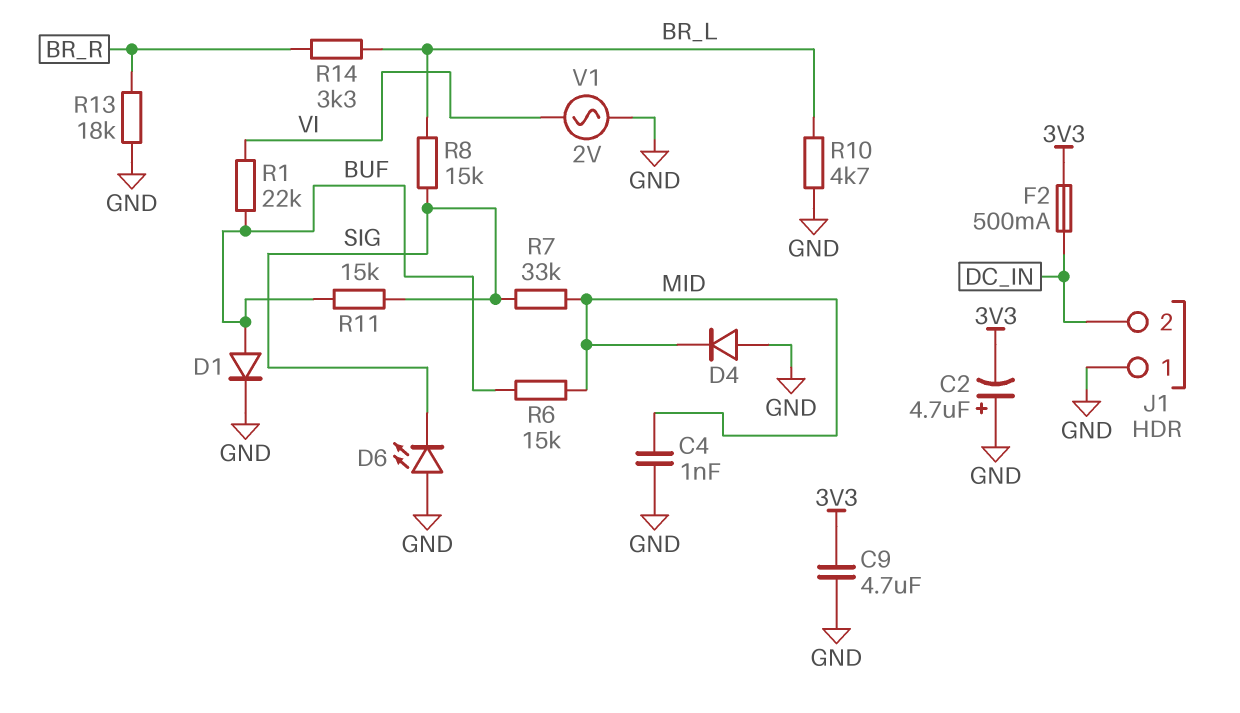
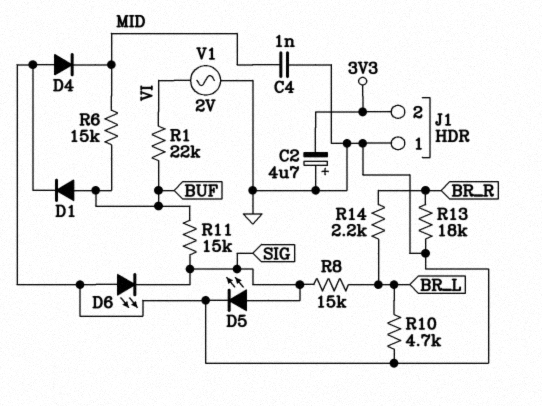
C9: 4.7uF (3V3, GND) -> none
D5: none -> LED (A SIG, K GND)
F2: 500mA (3V3, DC_IN) -> none
J1 pin 2: DC_IN -> 3V3
R7: 33k (MID, SIG) -> none
R14: 3.3k (BR_L, BR_R) -> 2.2k (BR_L, BR_R)

